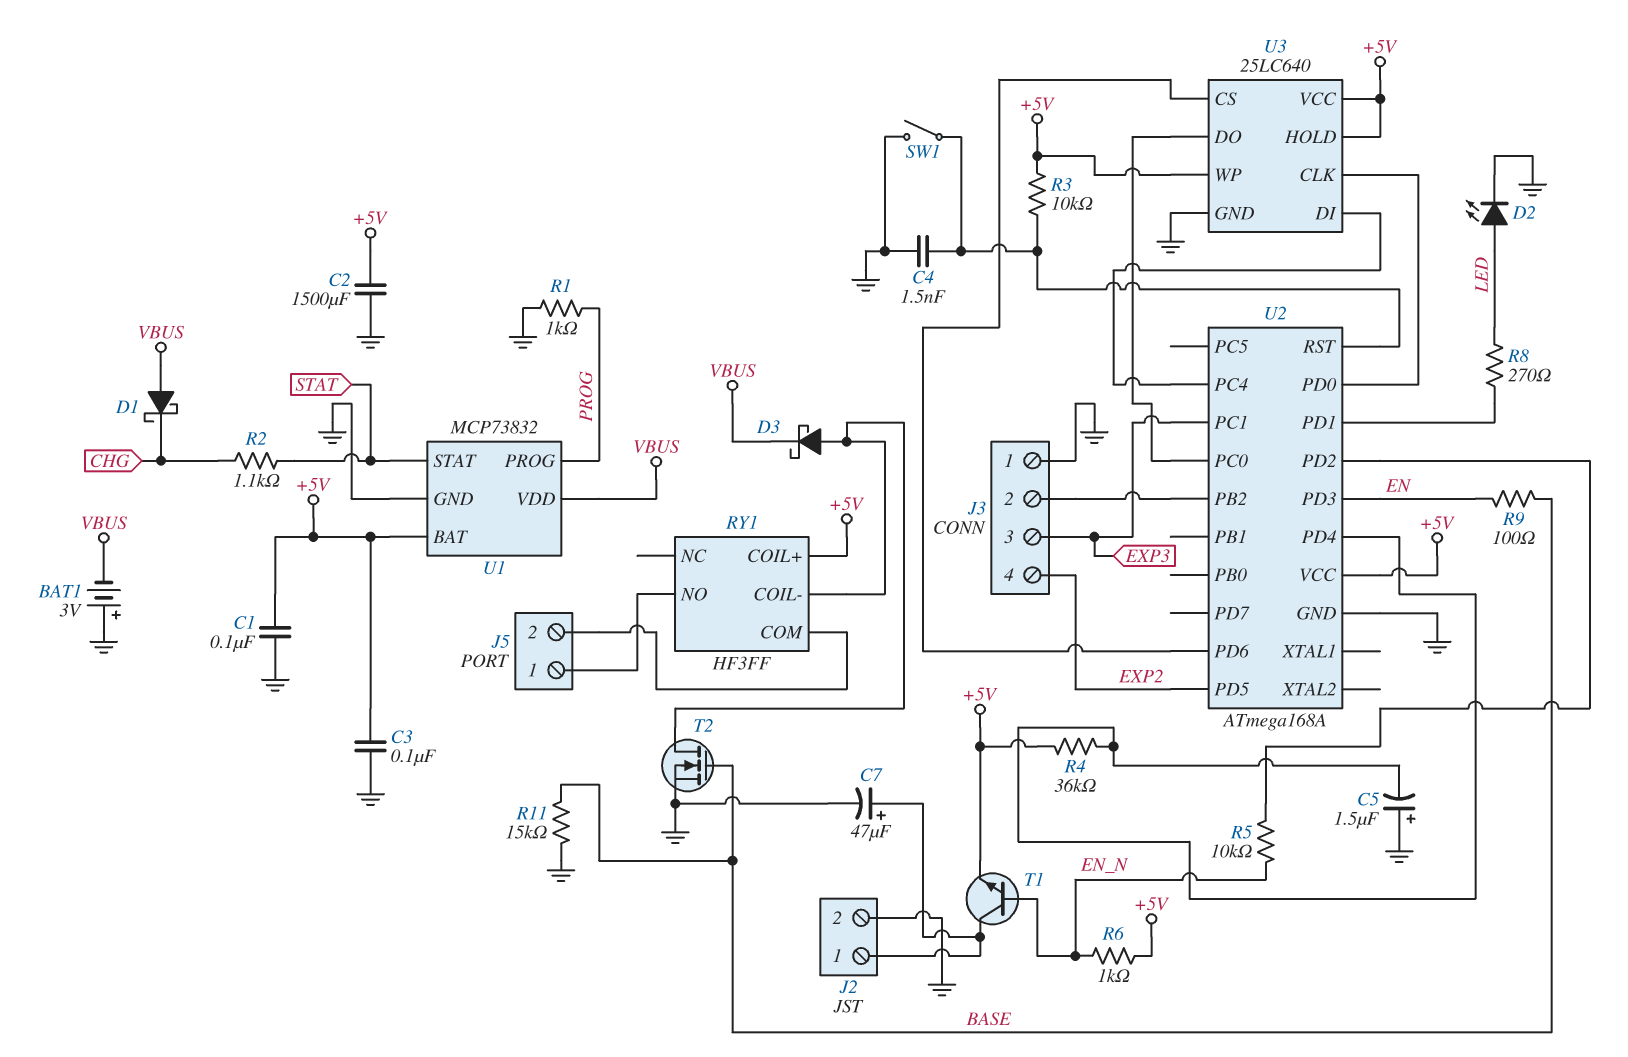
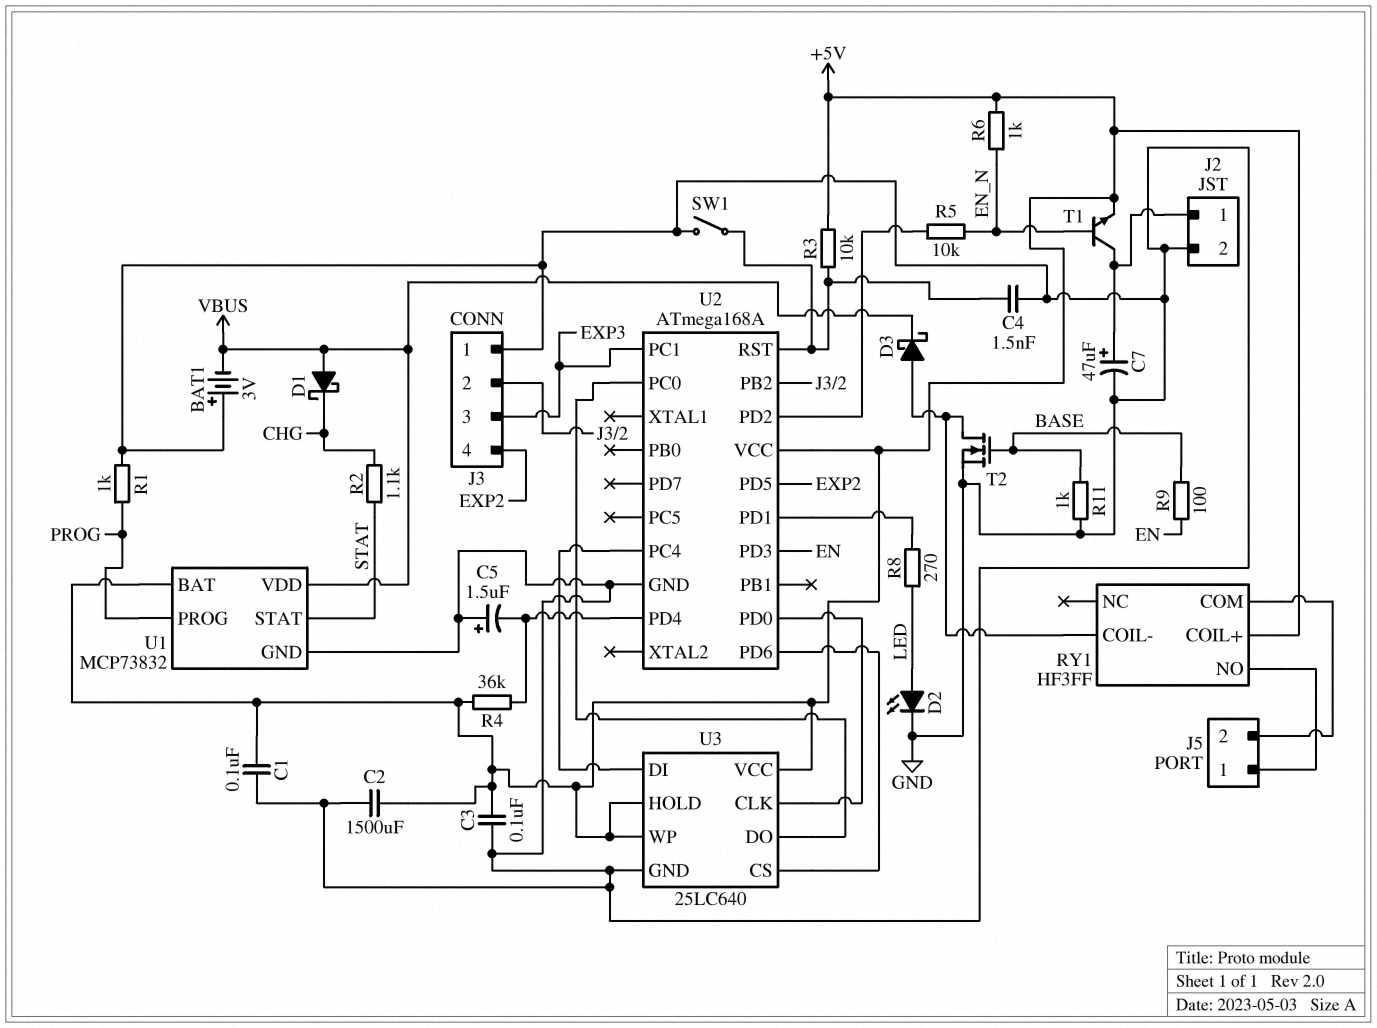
R11: 15k (BASE, GND) -> 1k (BASE, GND)

